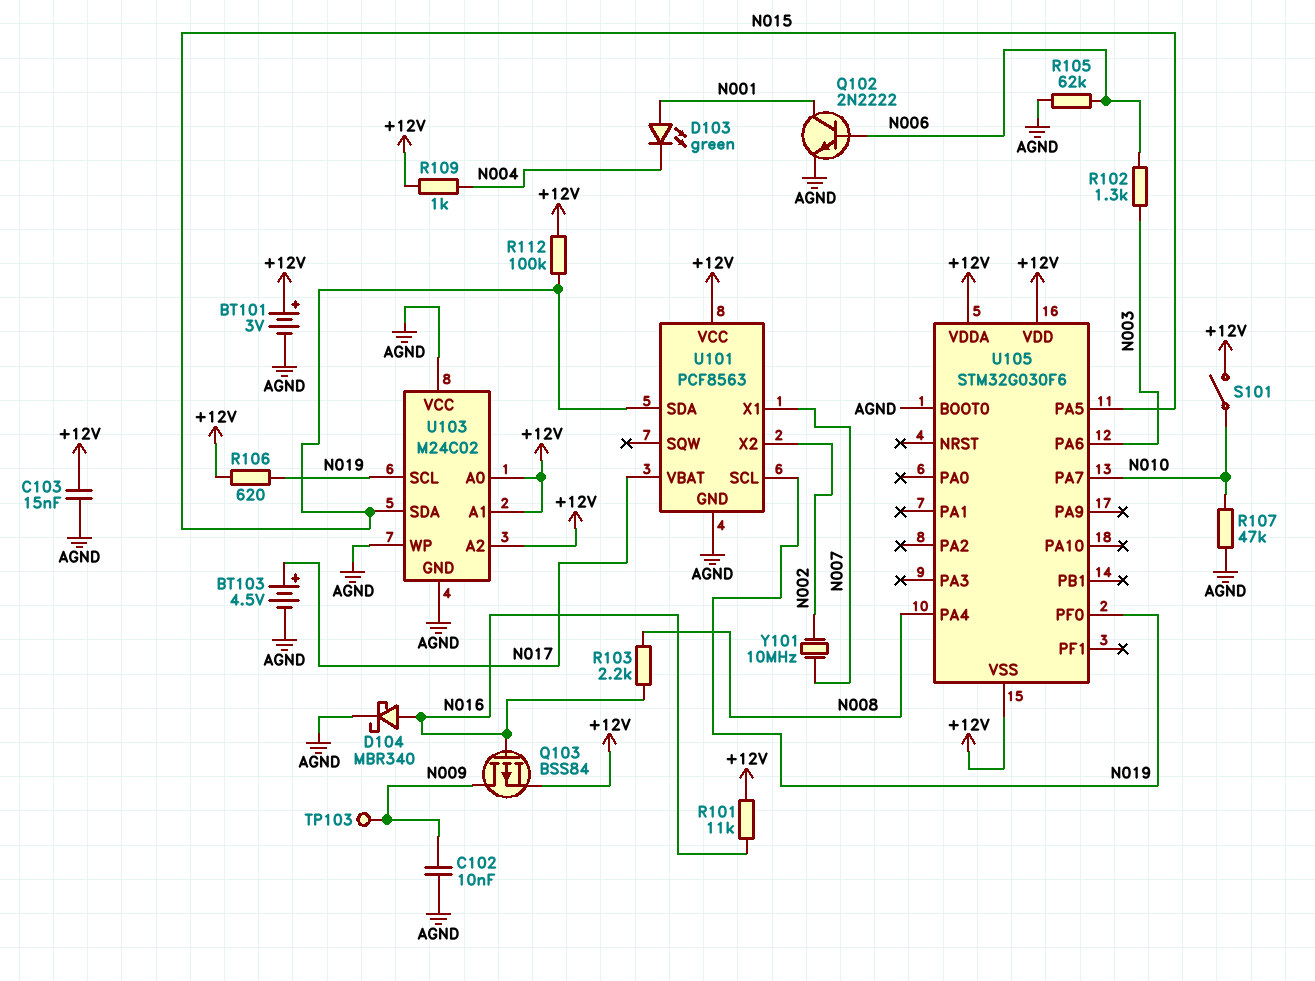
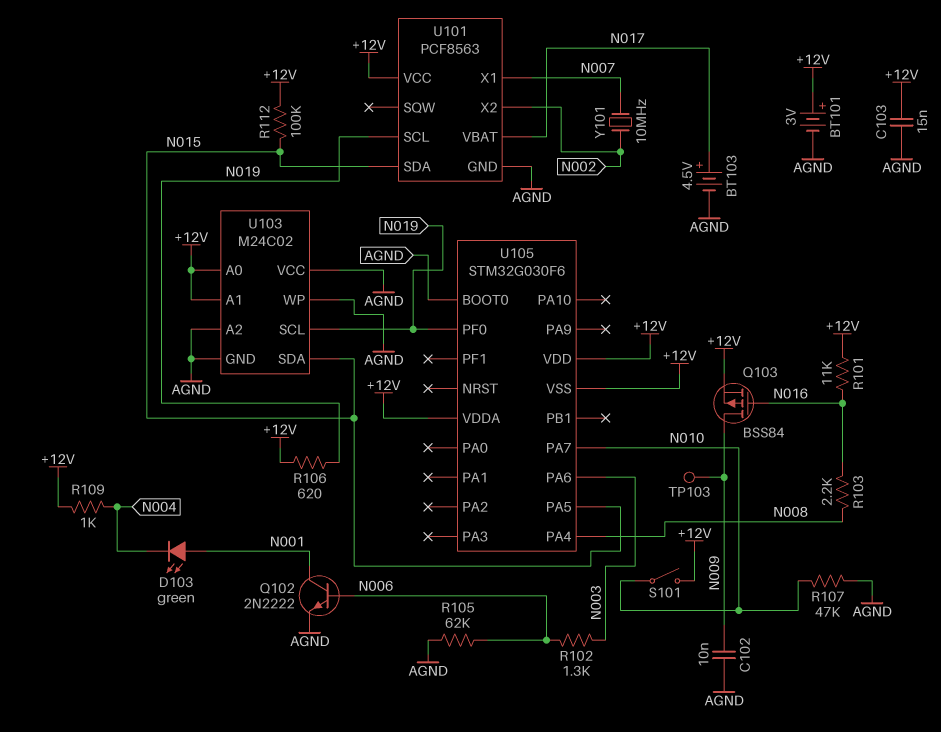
D104: schottky MBR340 (A N016, K AGND) -> none
U103 pin A2: +12V -> AGND

